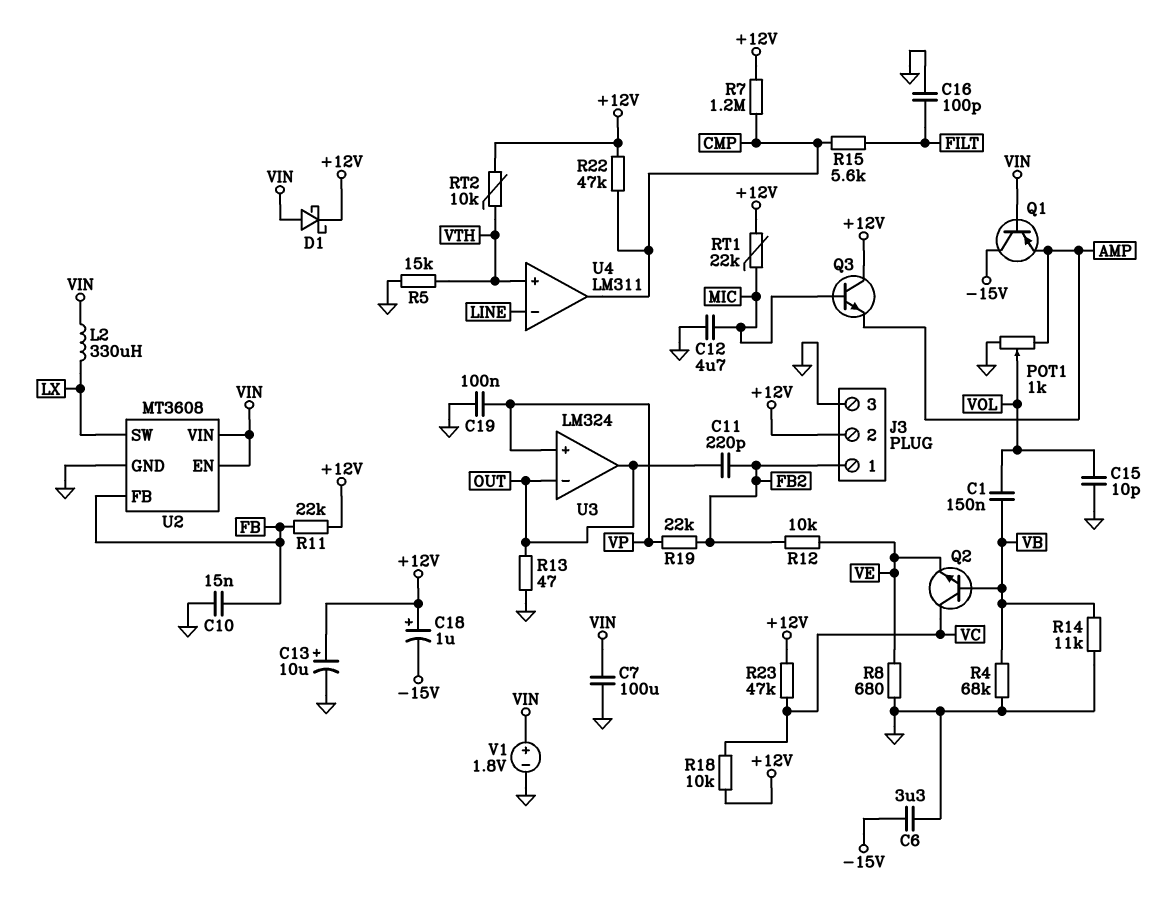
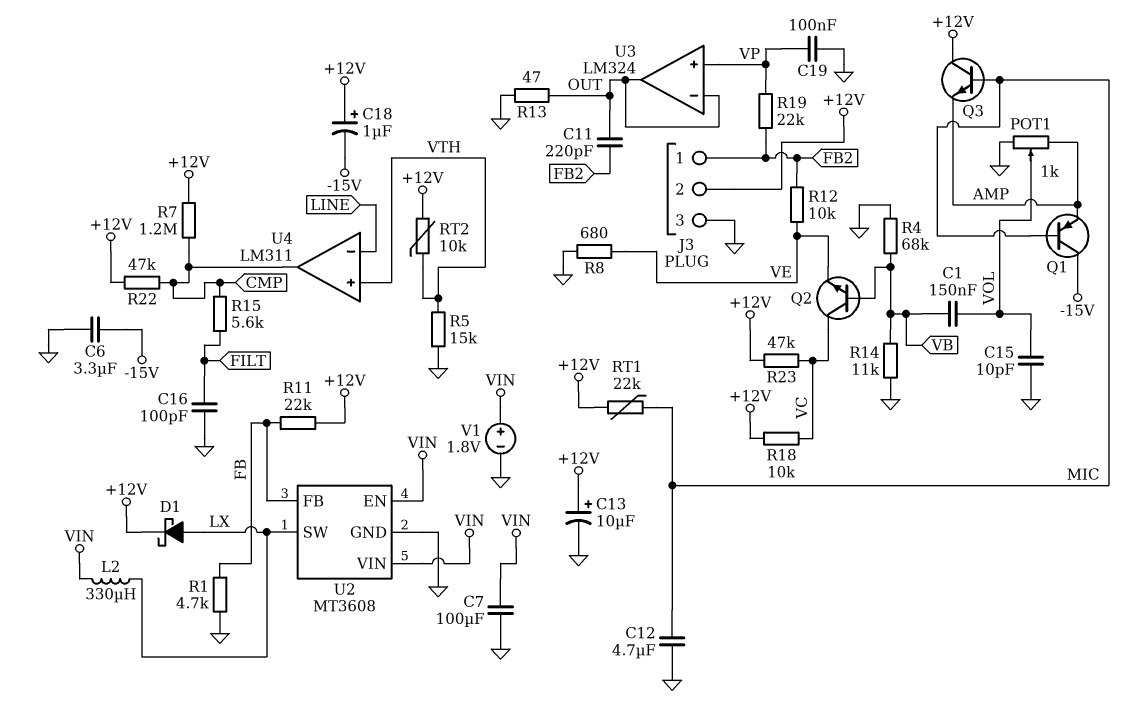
C10: 15nF (FB, GND) -> none
D1: schottky (A VIN, K +12V) -> schottky (A LX, K +12V)
Q1: PNP (B VIN, C -15V, E AMP) -> PNP (B MIC, C -15V, E AMP)
R1: none -> 4.7k (FB, GND)

